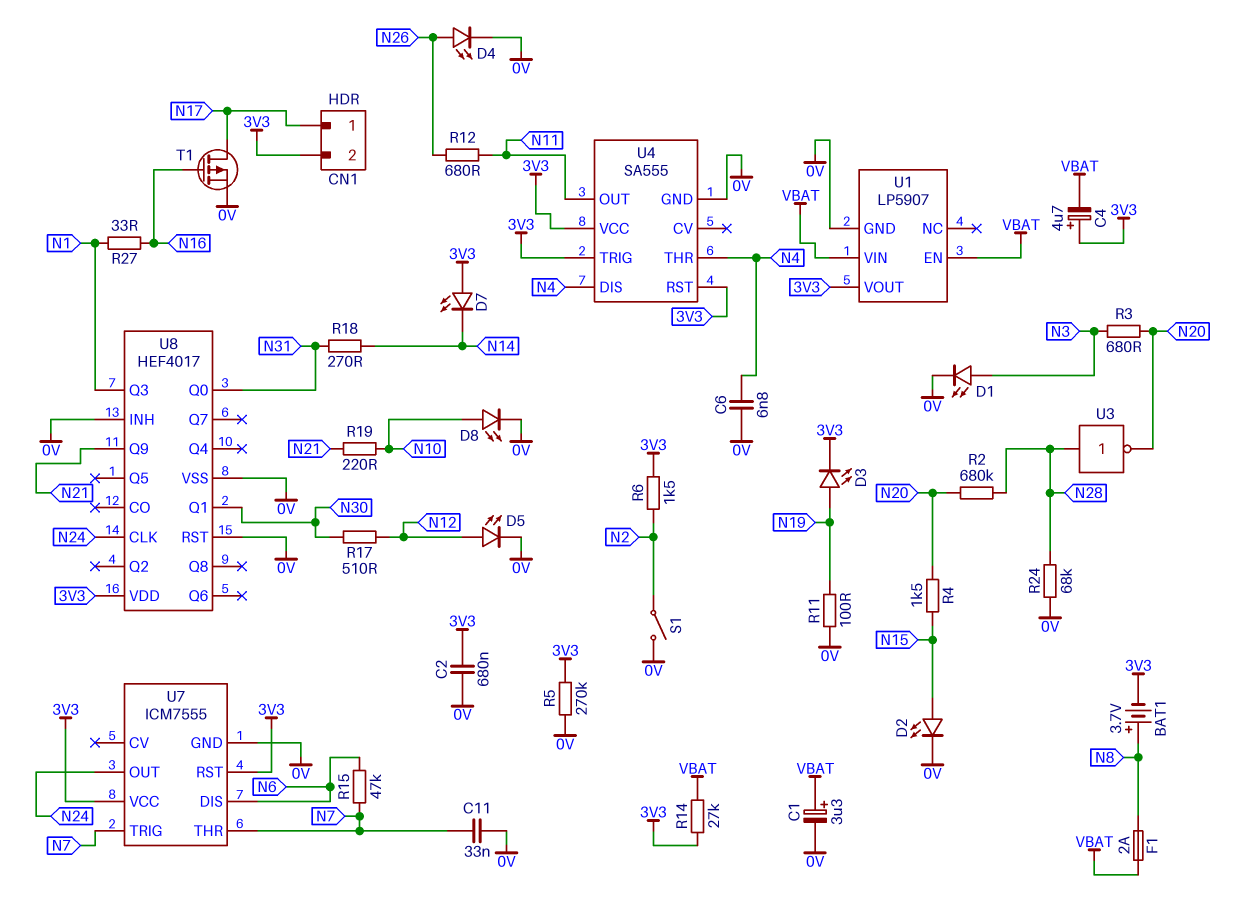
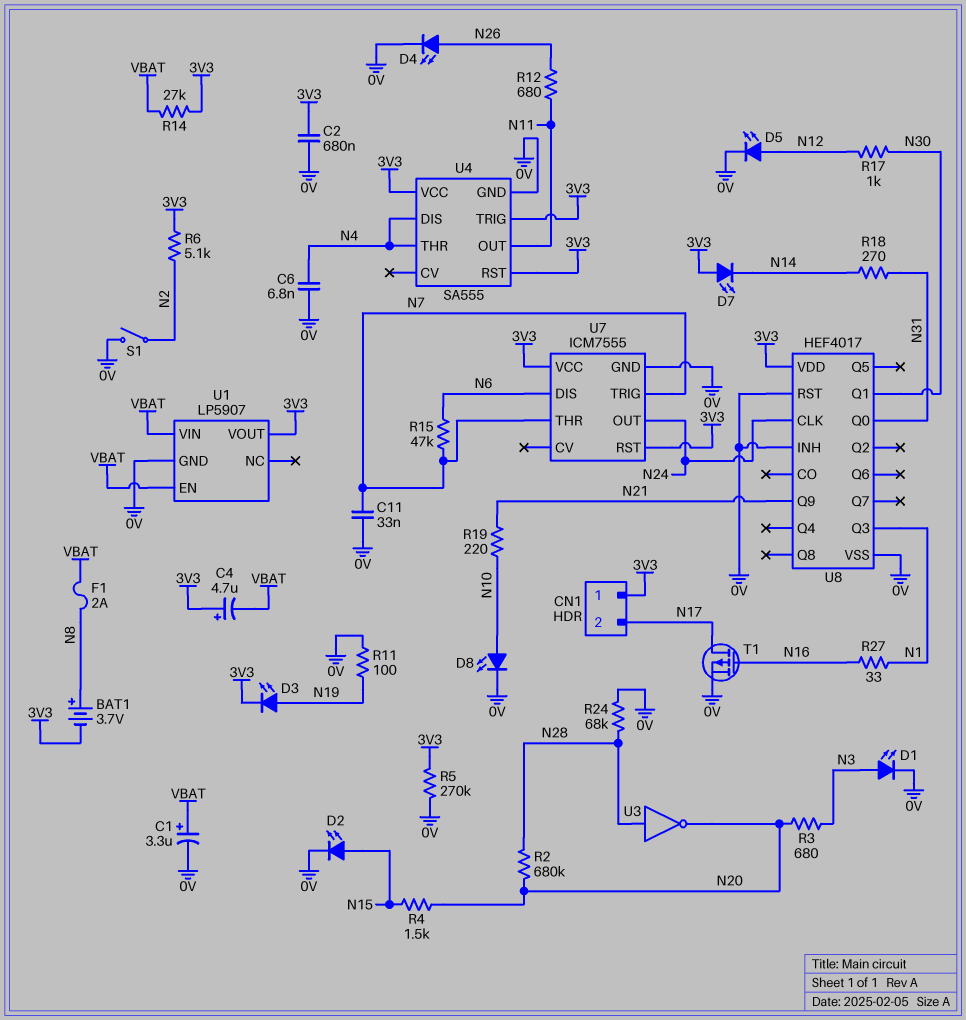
CN1 pin 1: N17 -> 3V3
CN1 pin 2: 3V3 -> N17
R6: 1.5k (3V3, N2) -> 5.1k (3V3, N2)
R17: 510 (N12, N30) -> 1k (N12, N30)

